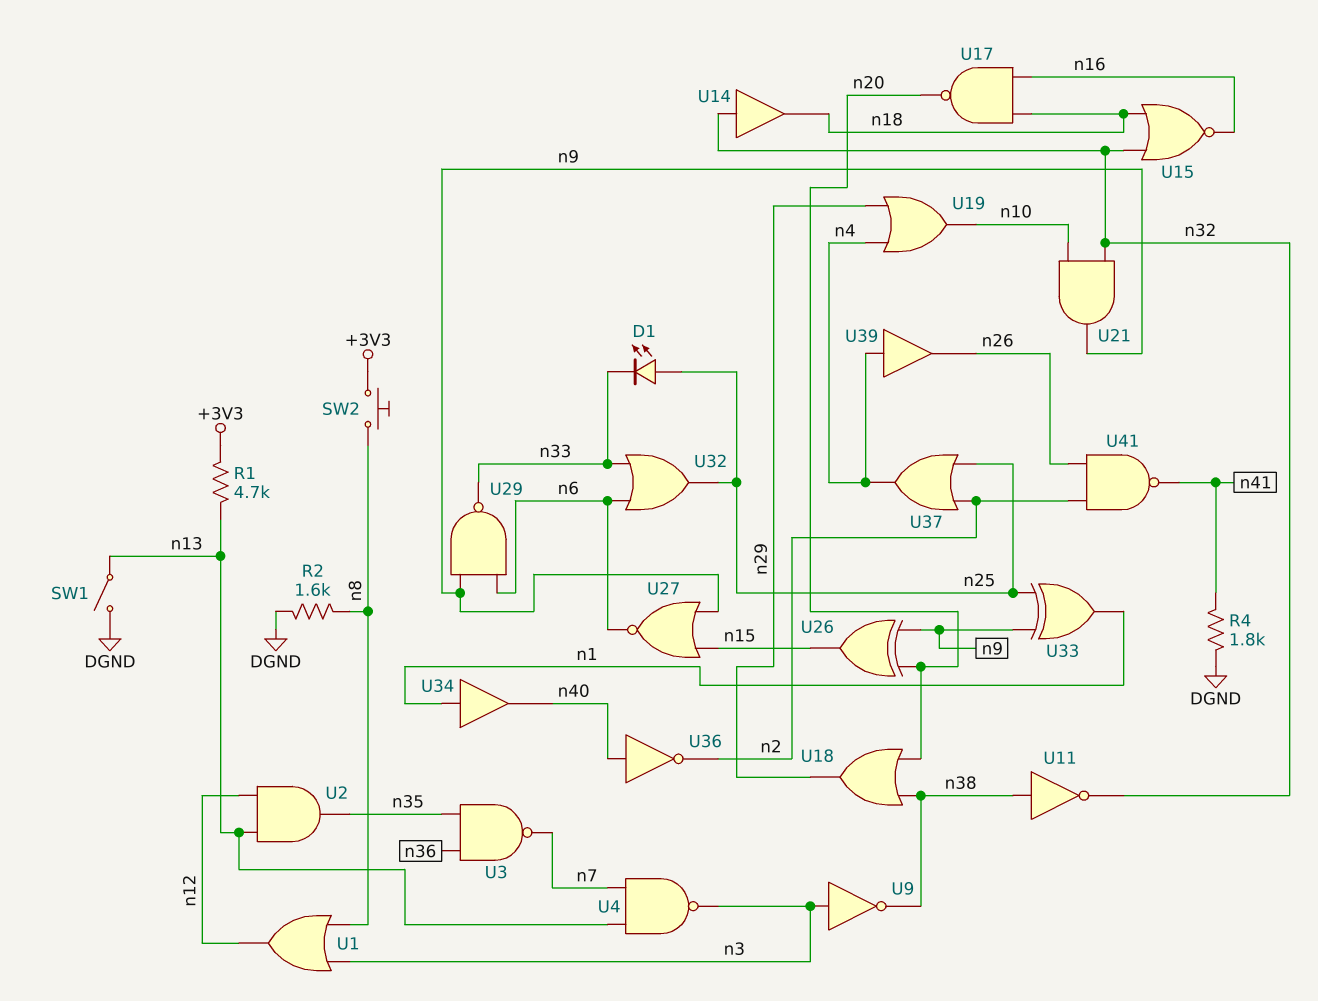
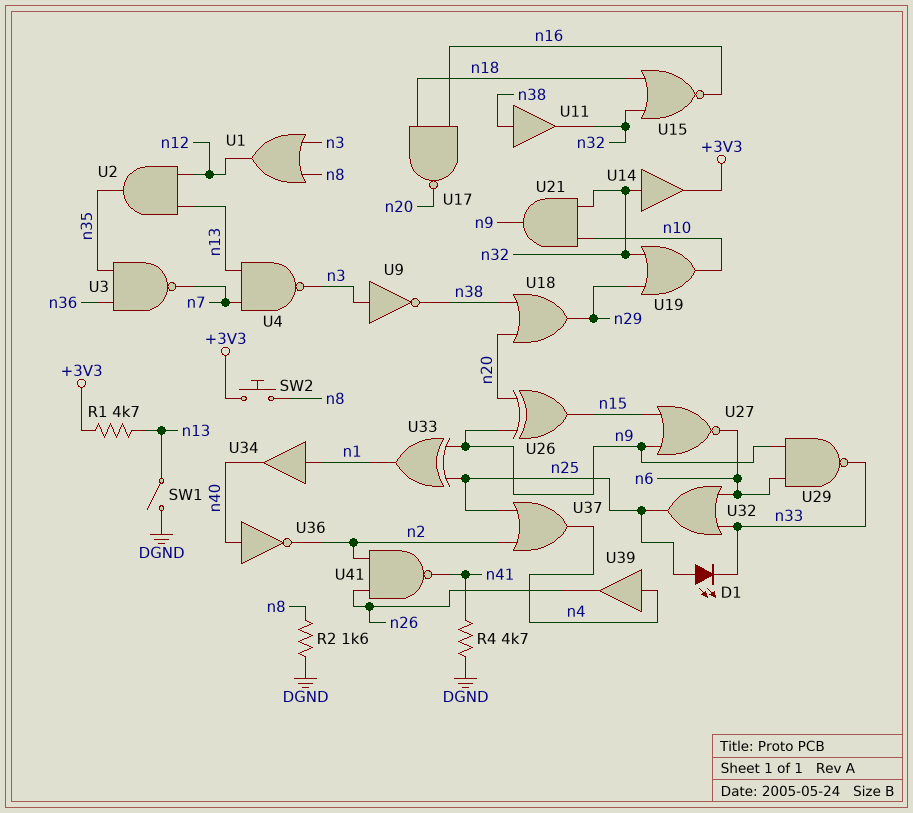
R4: 1.8k (DGND, n41) -> 4.7k (DGND, n41)
U11: NOT (in n38, out n32) -> buffer (in n38, out n32)
U14: buffer (in n32, out n18) -> buffer (in n32, out +3V3)
U19: OR (in n4, in n29, out n10) -> OR (in n29, in n32, out n10)

